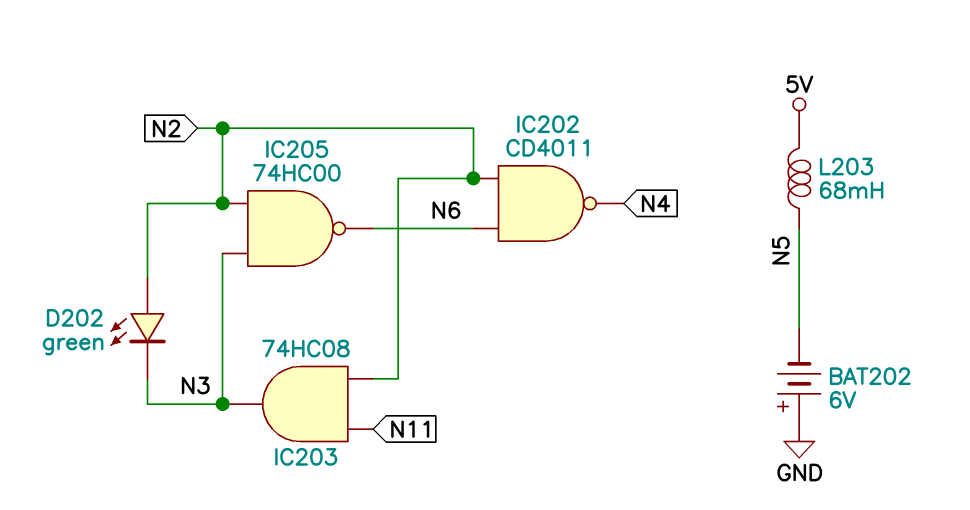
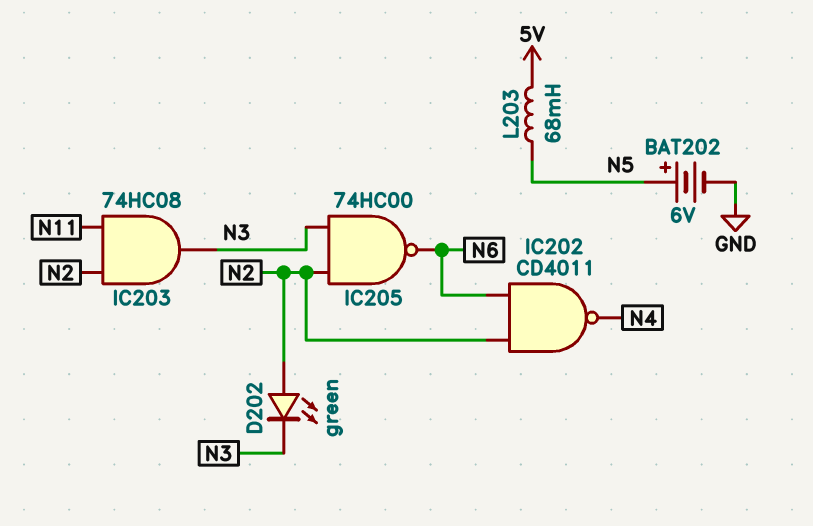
BAT202: 6V (plus GND, minus N5) -> 6V (plus N5, minus GND)

